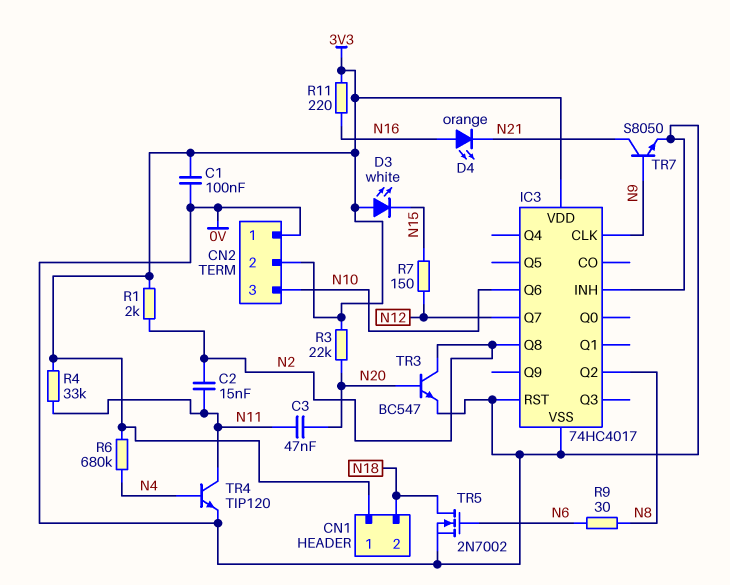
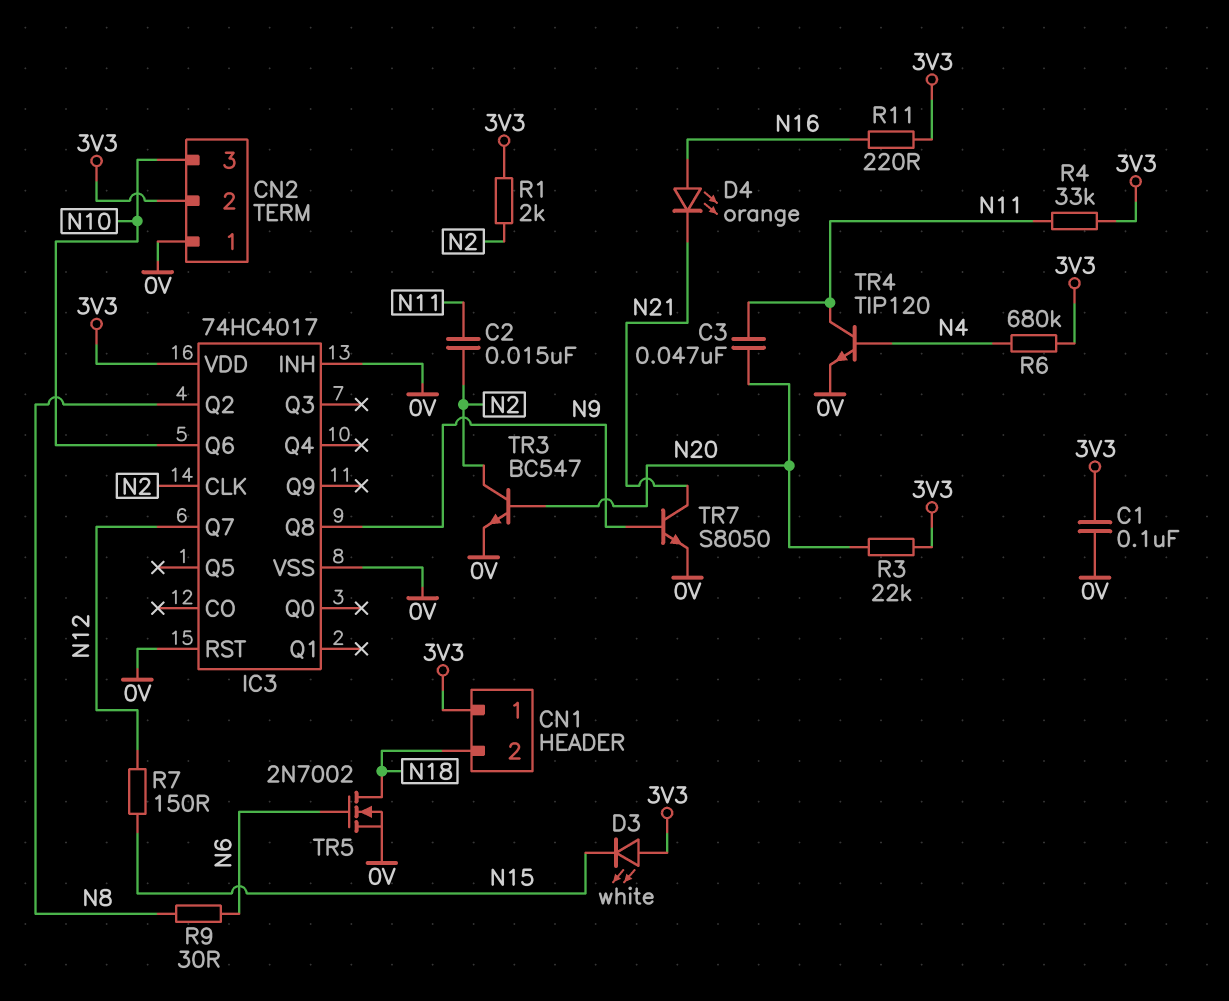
IC3 pin CLK: N9 -> N2
IC3 pin Q8: N2 -> N9

